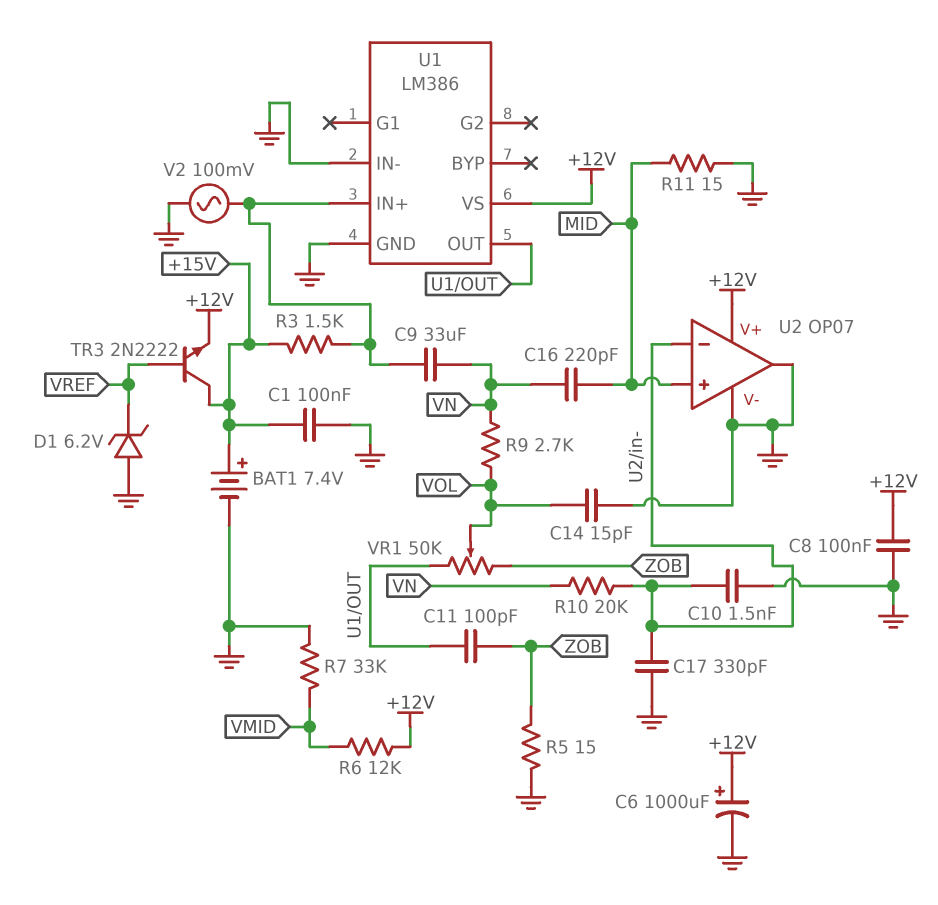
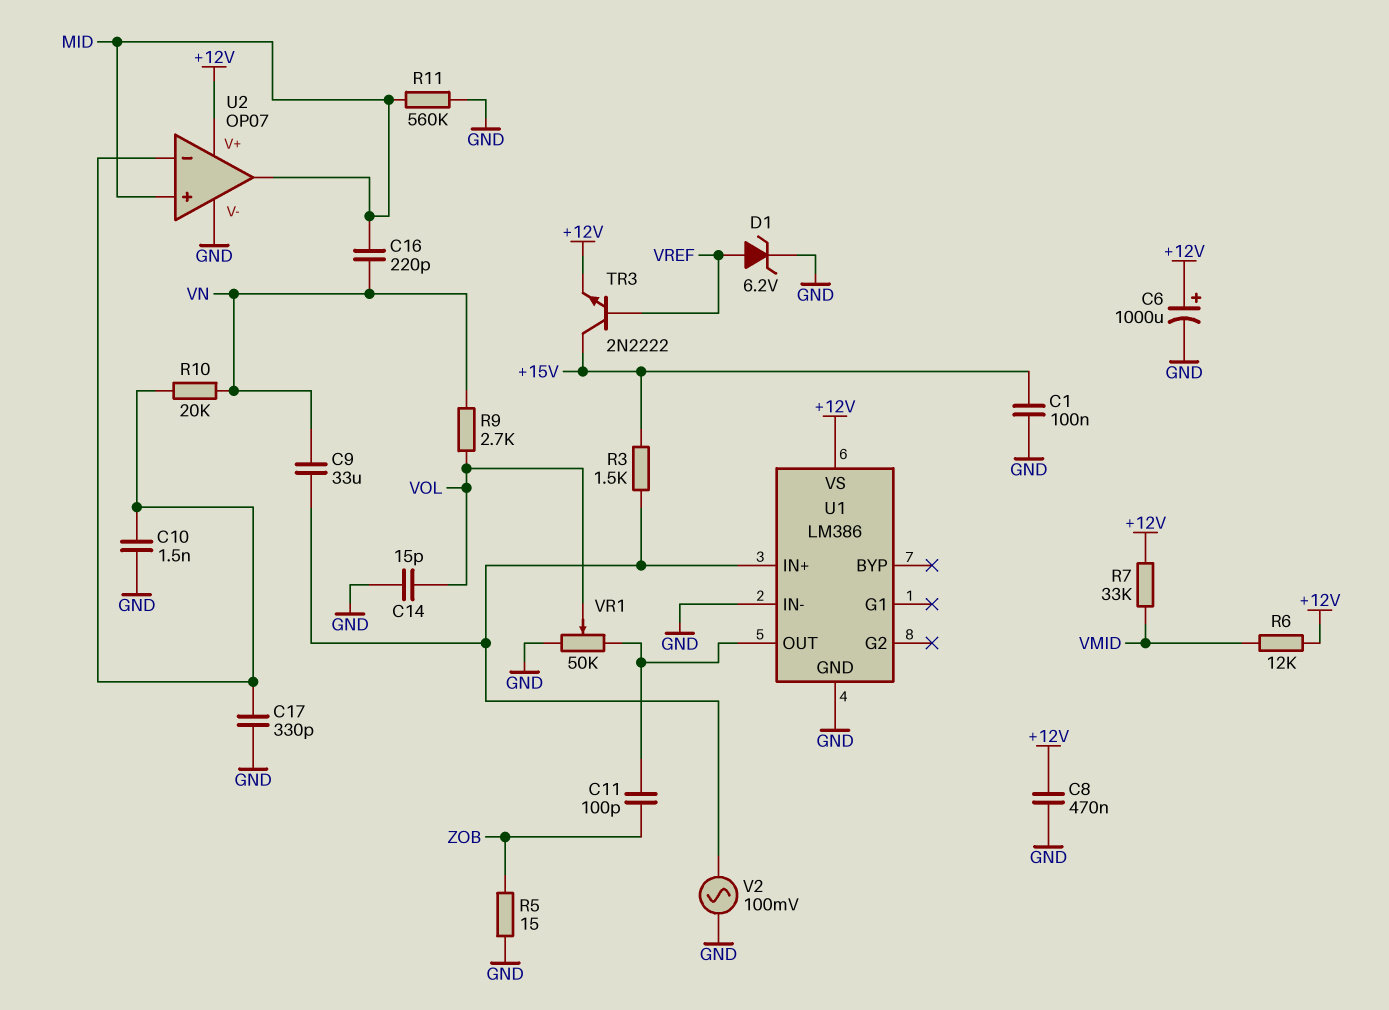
BAT1: 7.4V (plus +15V, minus GND) -> none
C8: 100nF (+12V, GND) -> 470nF (+12V, GND)
D1: zener 6.2V (A GND, K VREF) -> zener 6.2V (A VREF, K GND)
R7: 33k (GND, VMID) -> 33k (+12V, VMID)
R11: 15 (GND, MID) -> 560k (GND, MID)
U2 pin out: GND -> MID
VR1: 50k (U1/OUT, ZOB, wiper VOL) -> 50k (GND, U1/OUT, wiper VOL)

